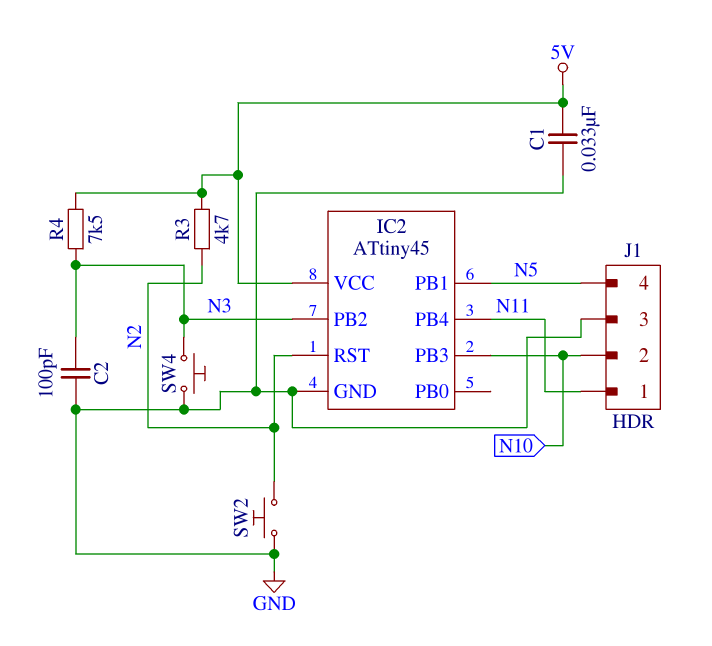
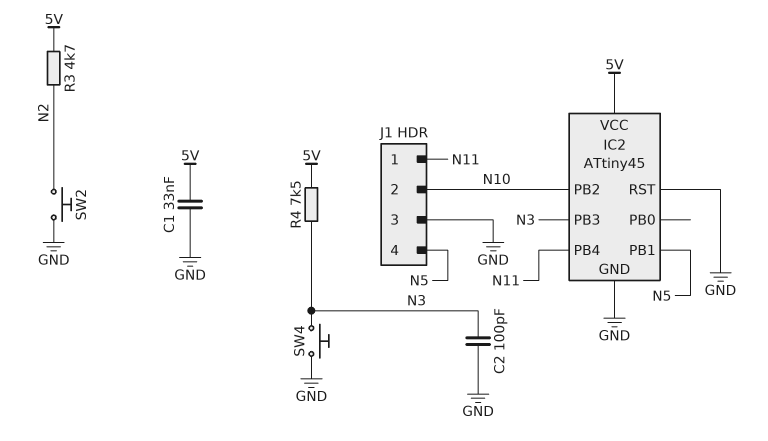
IC2 pin PB2: N3 -> N10
IC2 pin PB3: N10 -> N3
IC2 pin RST: N2 -> GND

